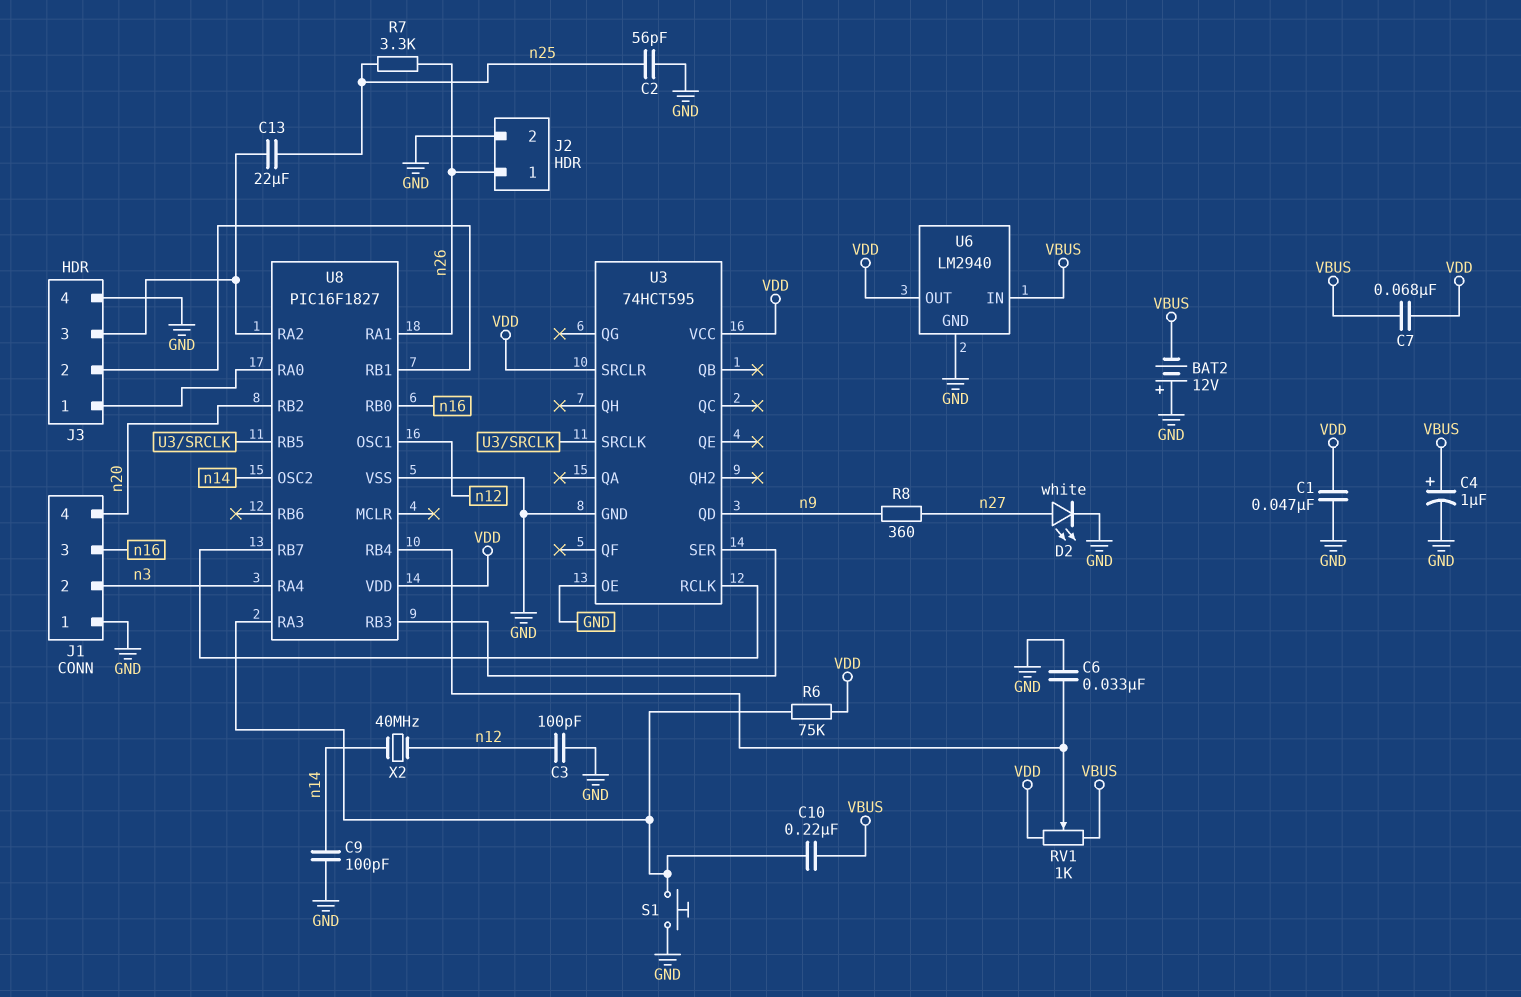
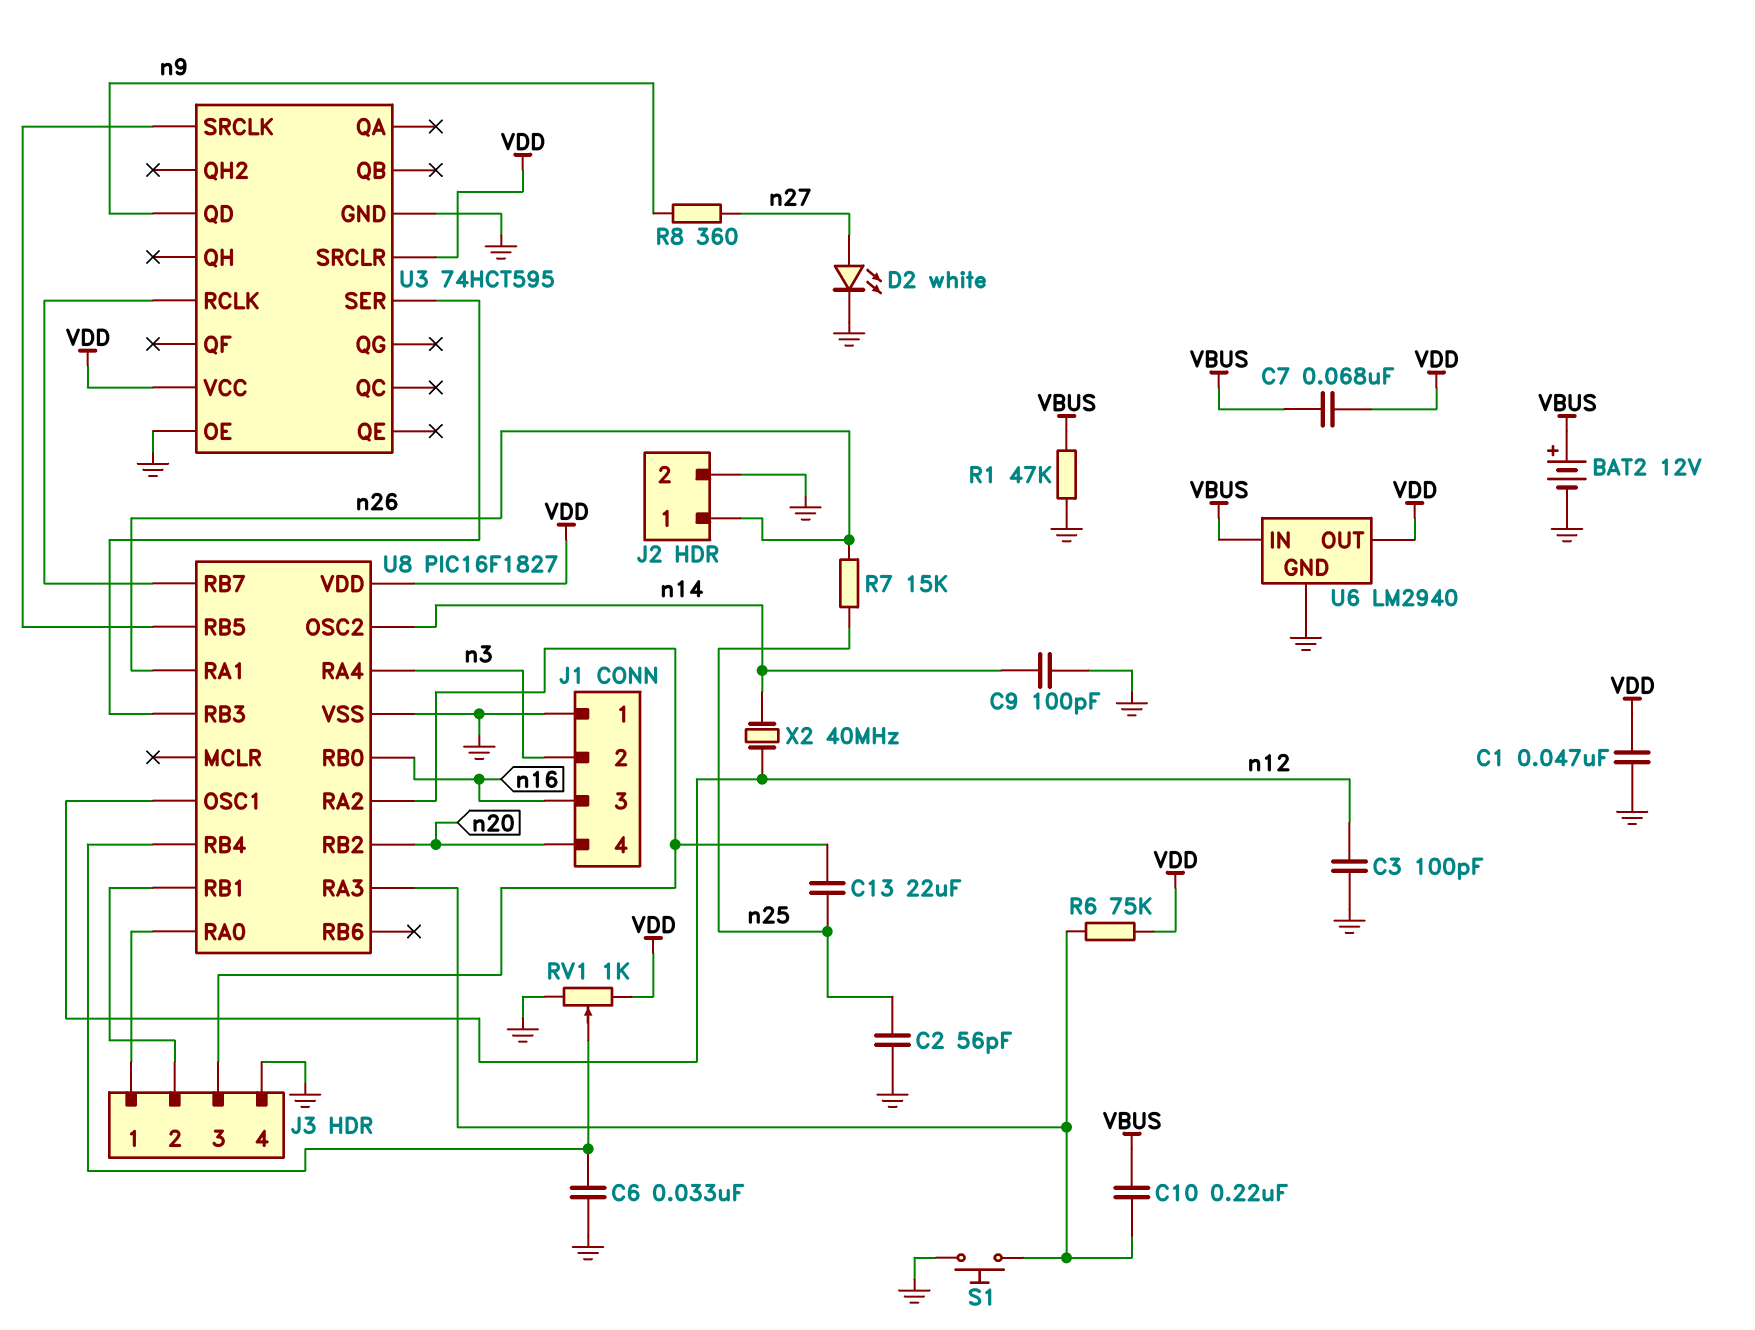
BAT2: 12V (plus GND, minus VBUS) -> 12V (plus VBUS, minus GND)
C4: 1uF (plus VBUS, minus GND) -> none
R1: none -> 47k (GND, VBUS)
R7: 3.3k (n25, n26) -> 15k (n25, n26)
RV1: 1k (VBUS, VDD, wiper U8/RB4) -> 1k (GND, VDD, wiper U8/RB4)

